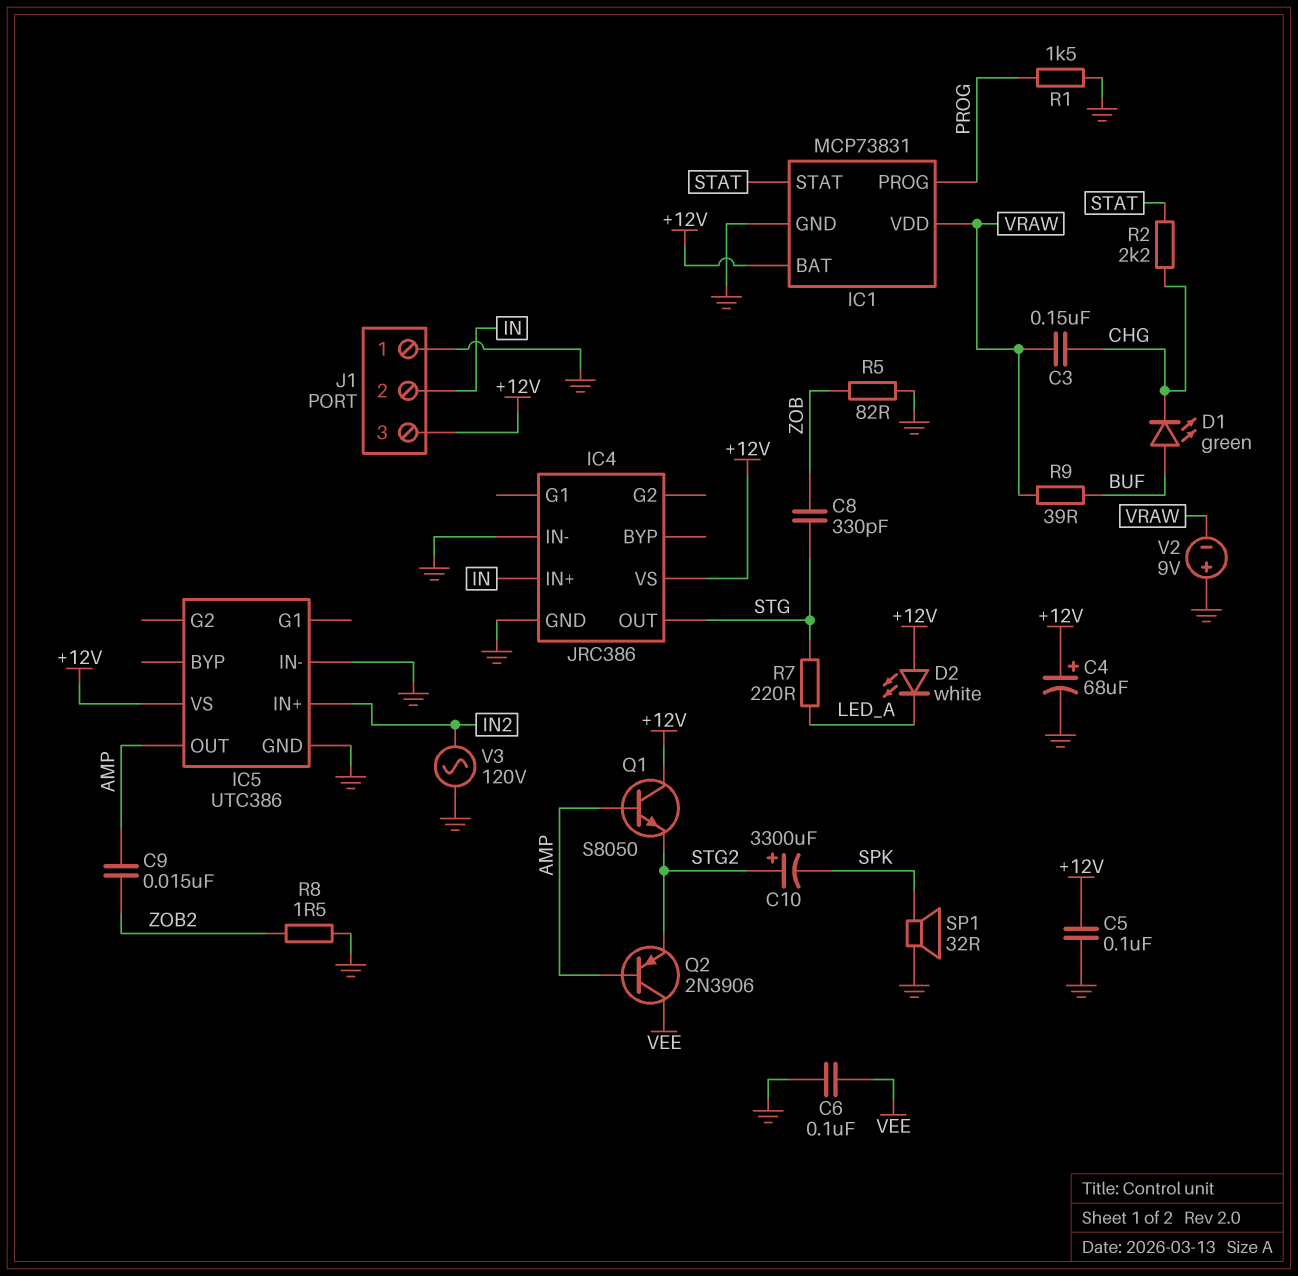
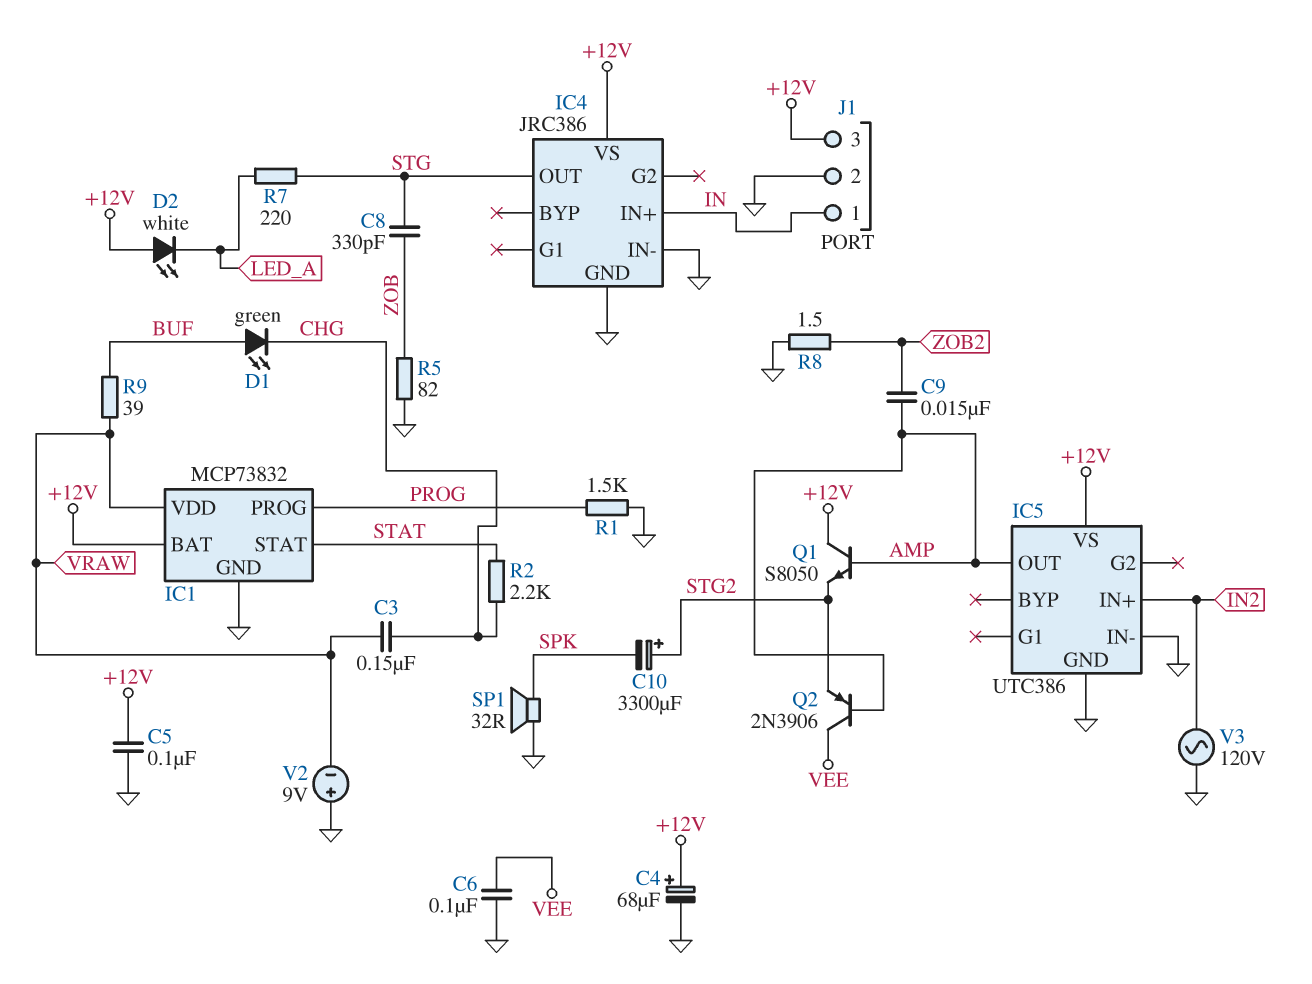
IC1: MCP73831 -> MCP73832
J1 pin 1: GND -> IN
J1 pin 2: IN -> GND

